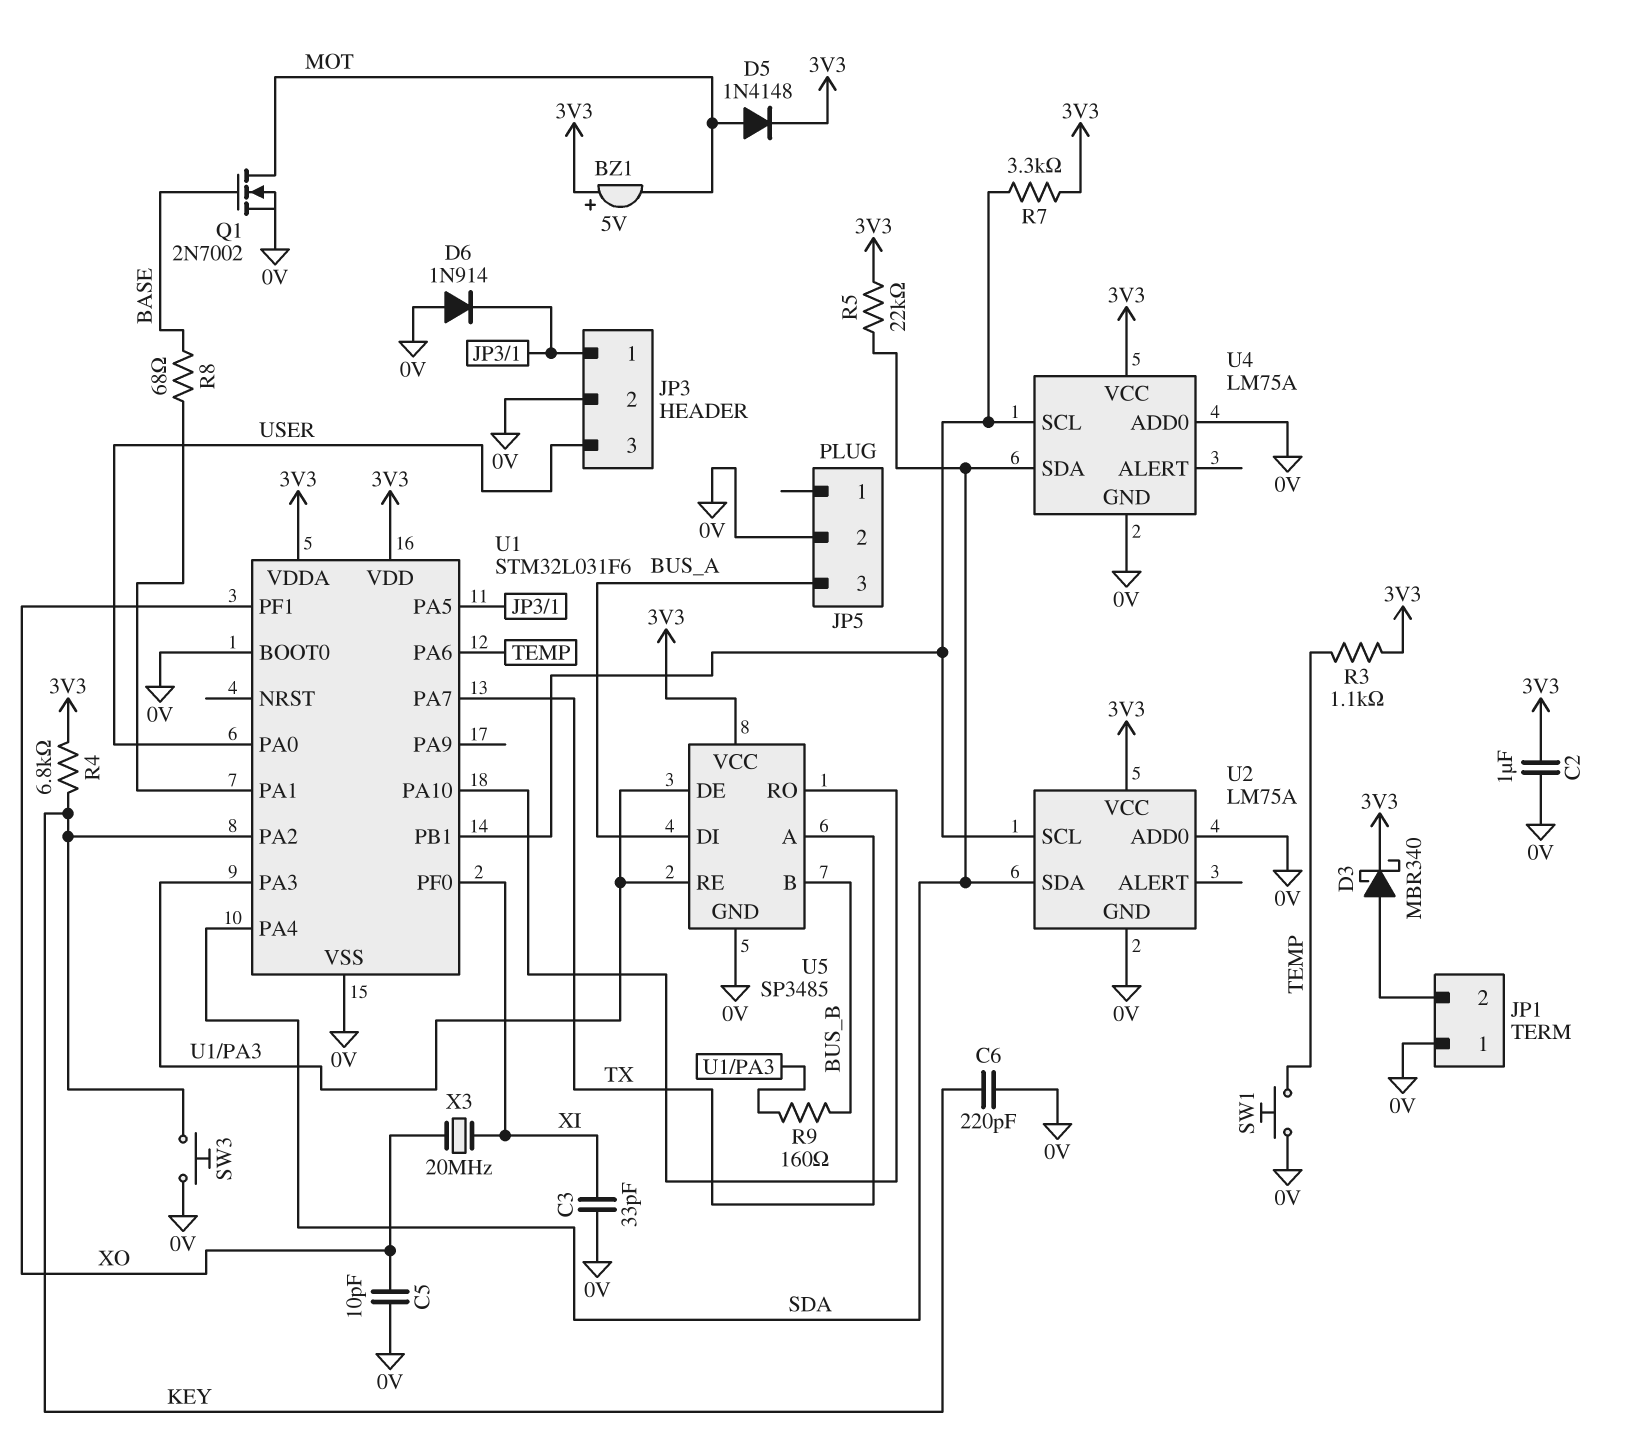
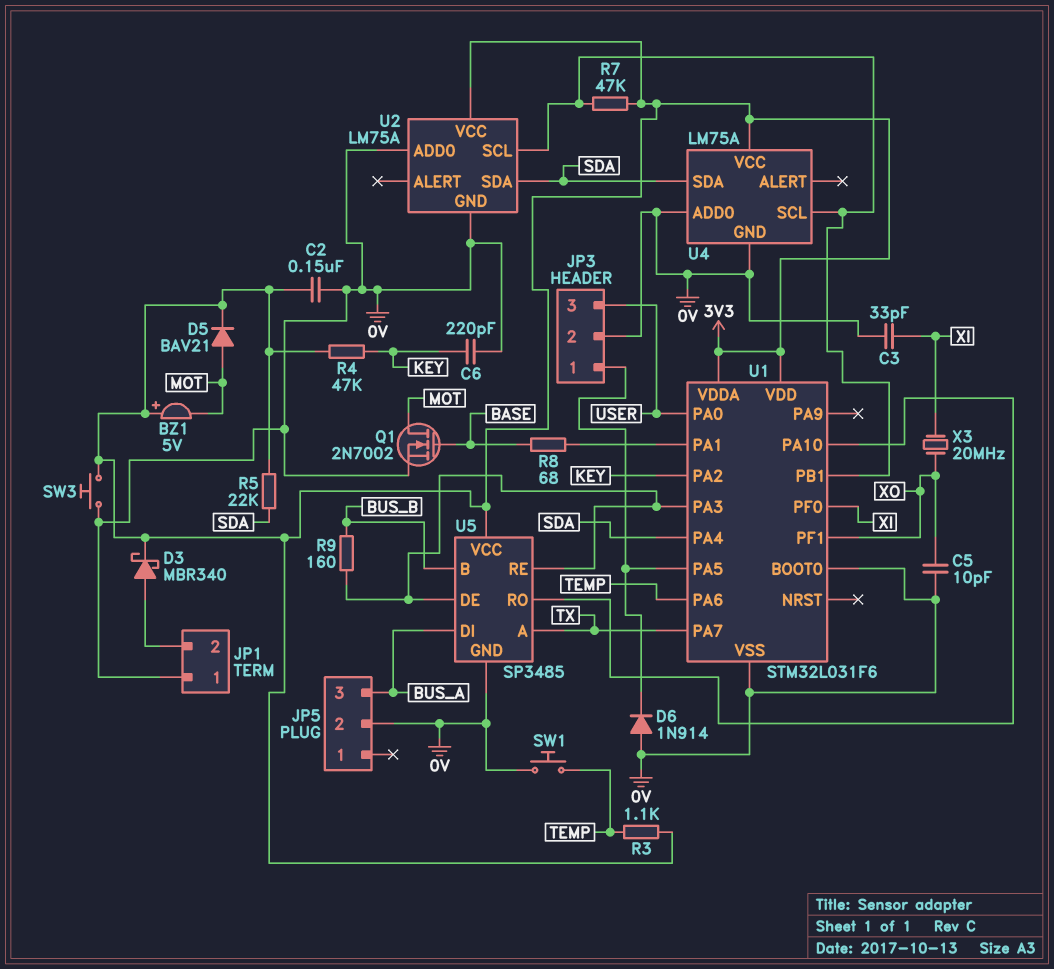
C2: 1uF (0V, 3V3) -> 150nF (0V, 3V3)
D5: diode 1N4148 (A MOT, K 3V3) -> diode BAV21 (A MOT, K 3V3)
R4: 6.8k (3V3, KEY) -> 47k (3V3, KEY)
R7: 3.3k (3V3, U1/PB1) -> 47k (3V3, U1/PB1)
SW3: button (0V, KEY) -> button (0V, 3V3)

